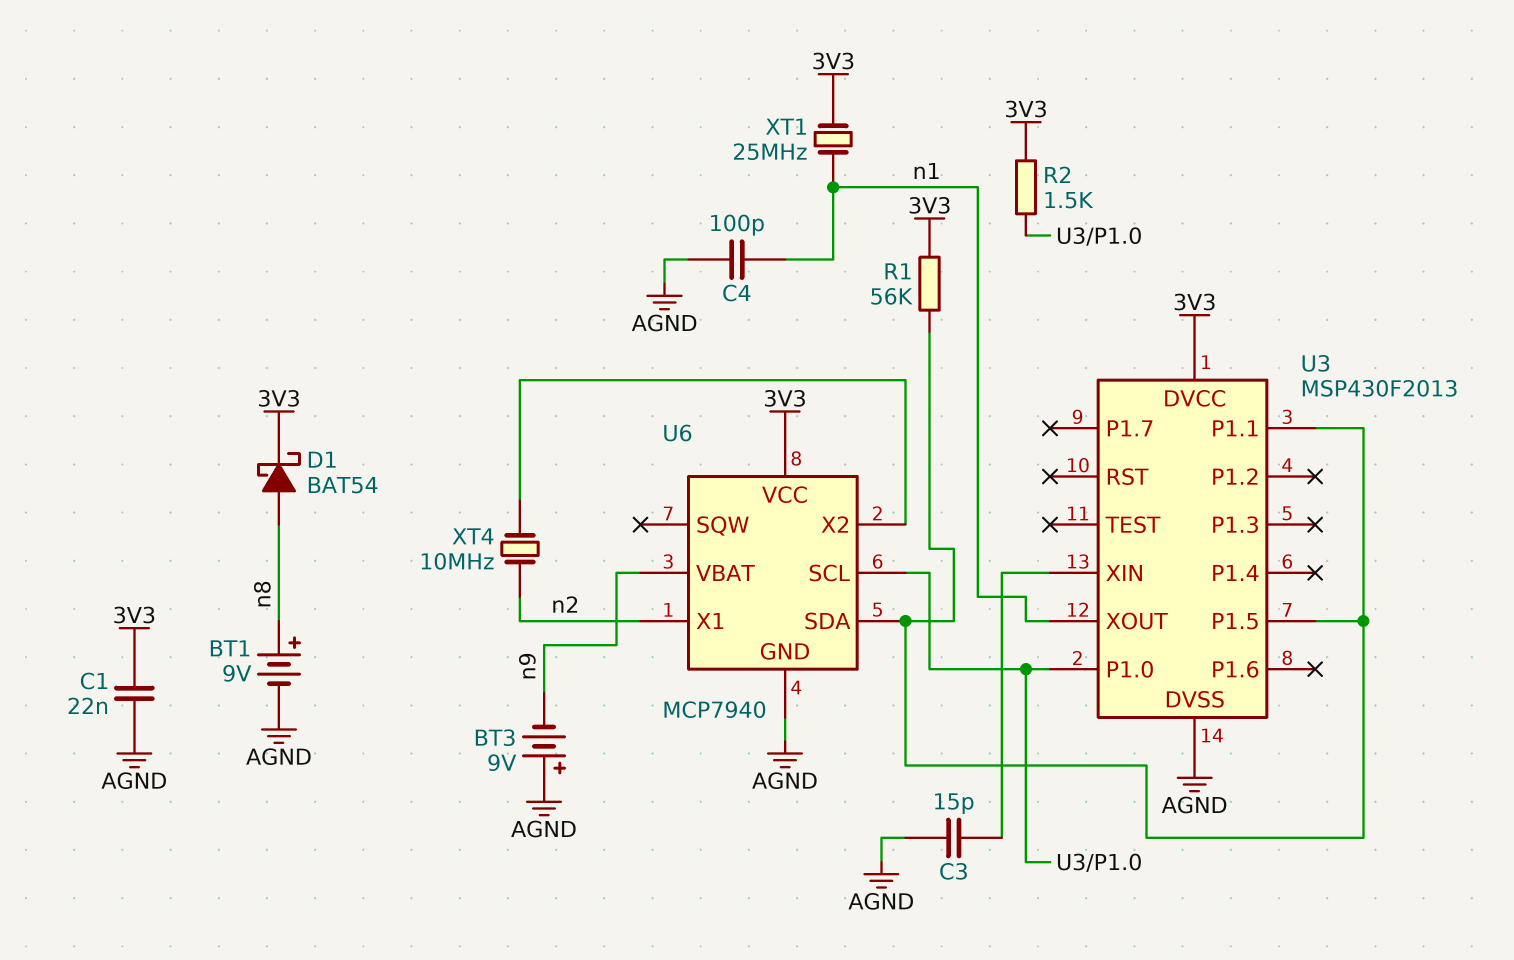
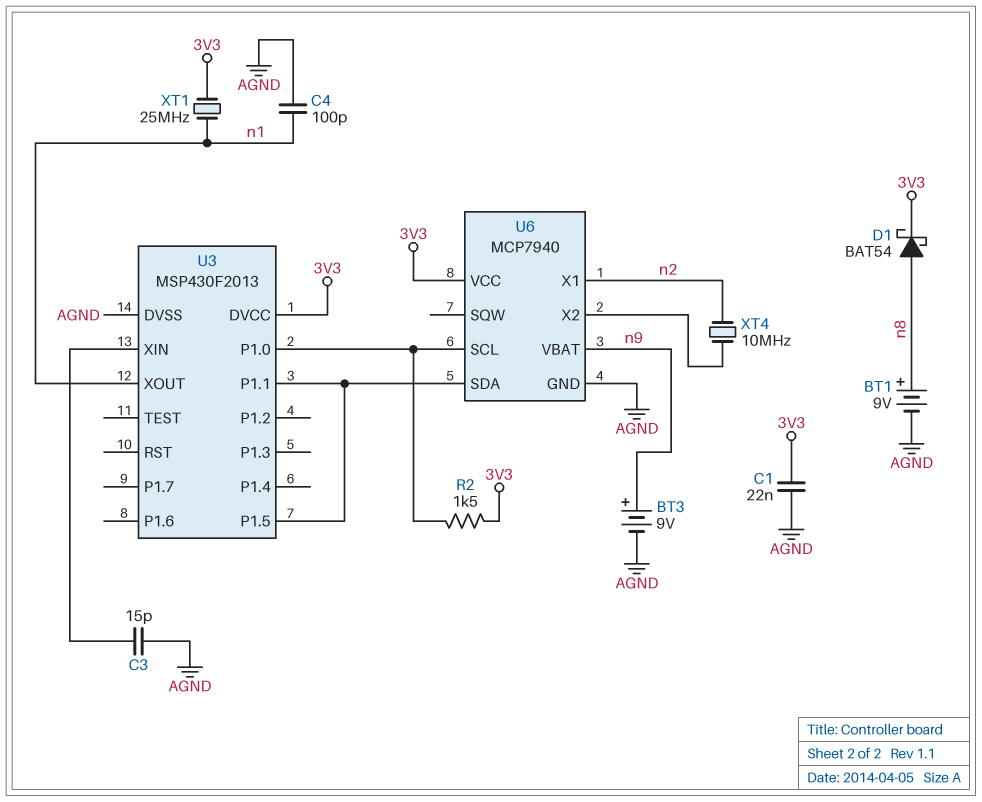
BT3: 9V (plus AGND, minus n9) -> 9V (plus n9, minus AGND)
R1: 56k (3V3, U3/P1.1) -> none

